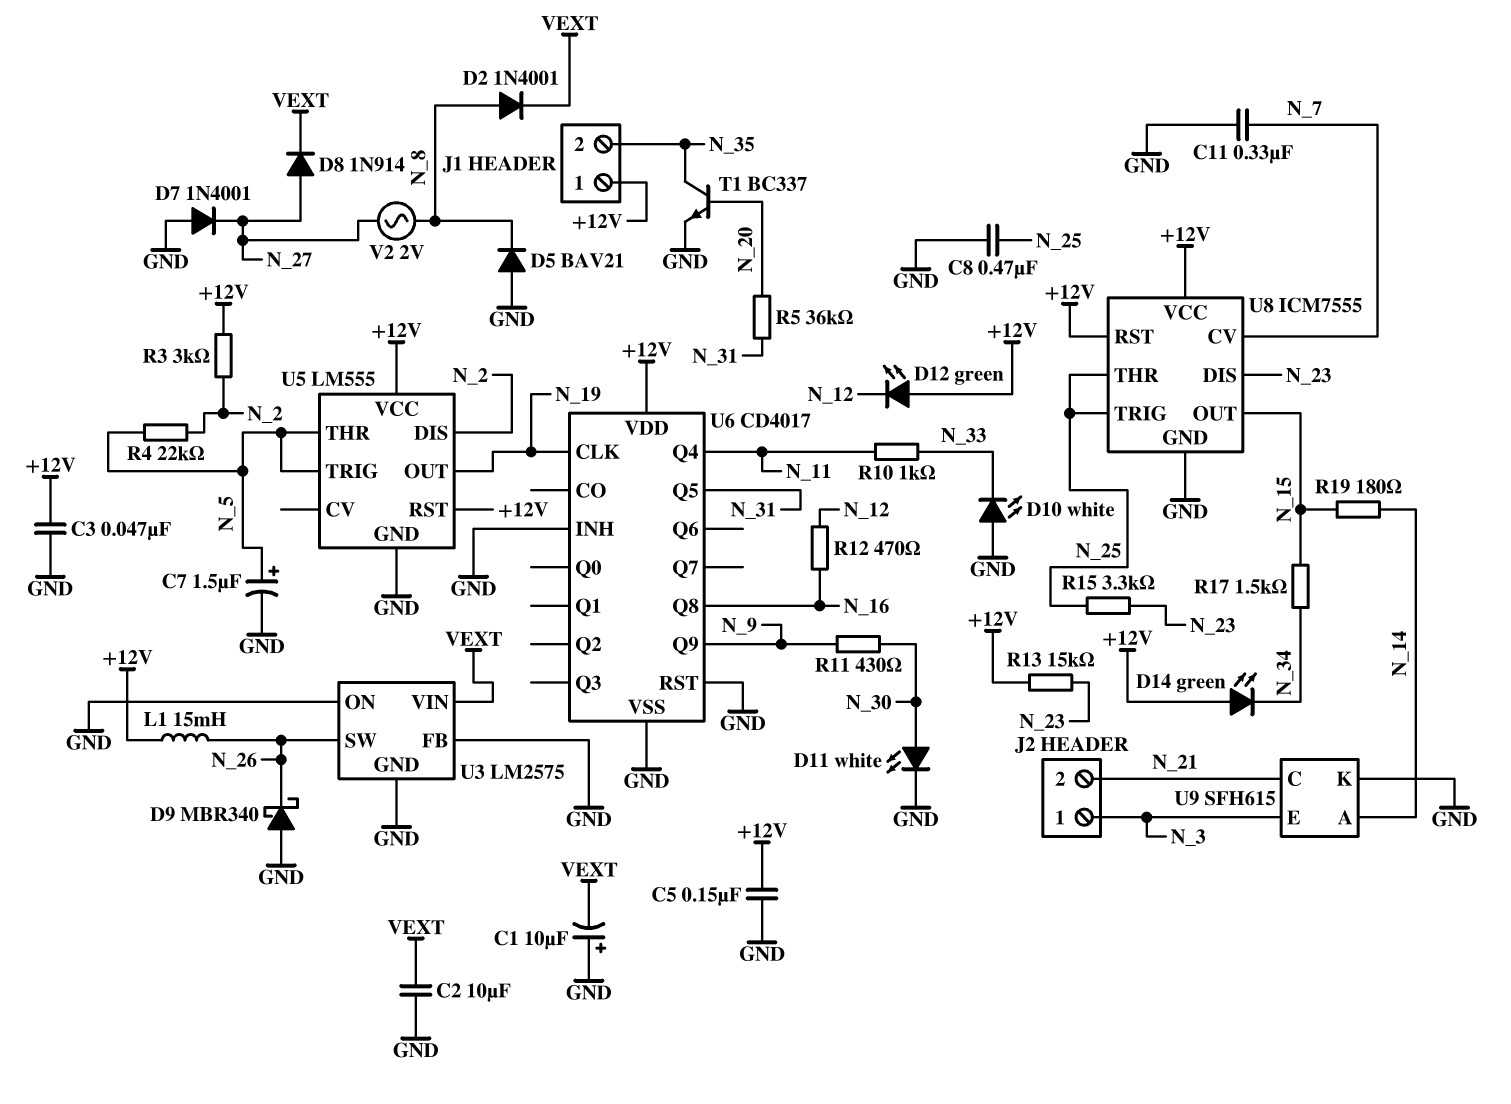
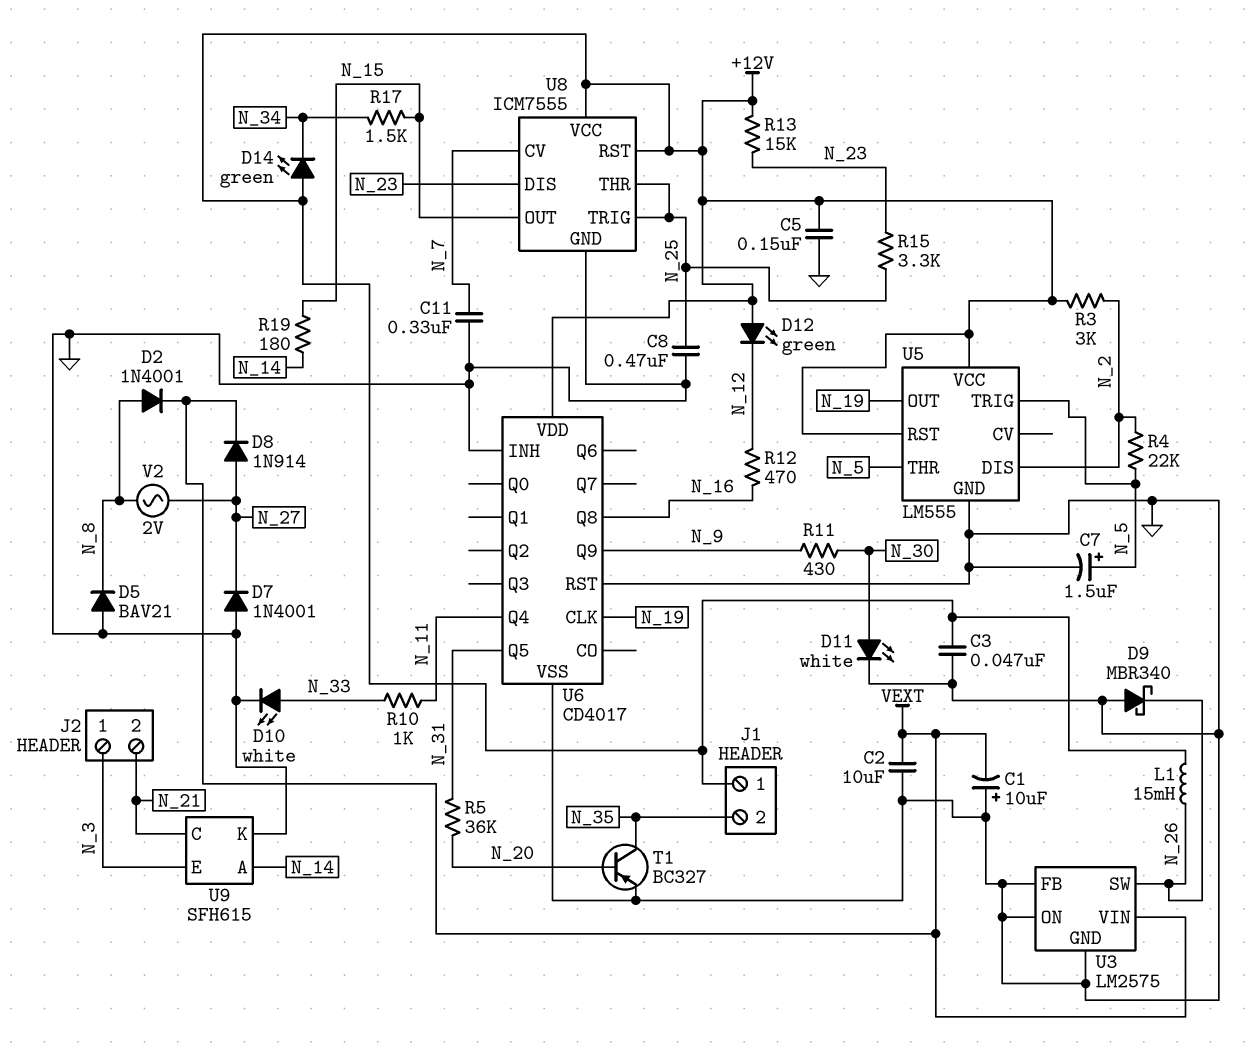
D10: LED white (A GND, K N_33) -> LED white (A N_33, K GND)
T1: NPN BC337 (B N_20, C N_35, E GND) -> PNP BC327 (B N_20, C N_35, E GND)

